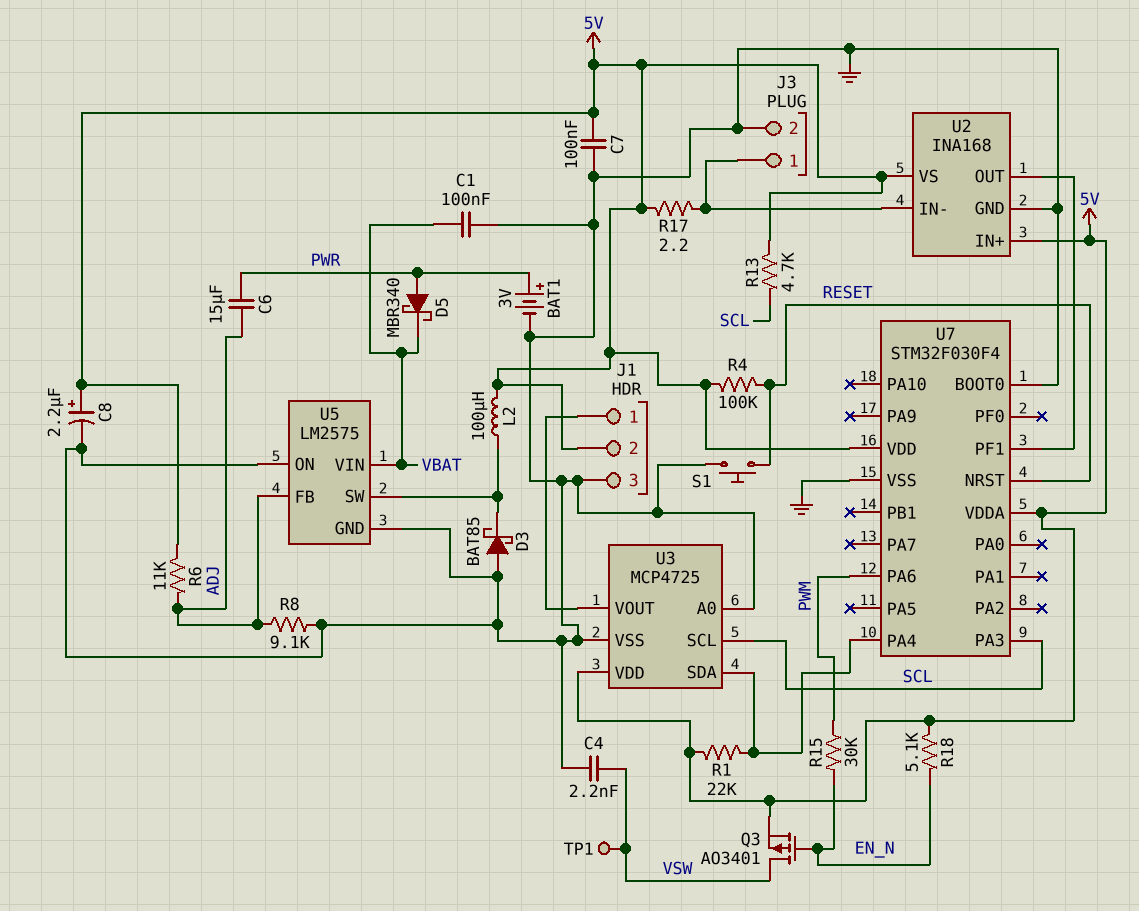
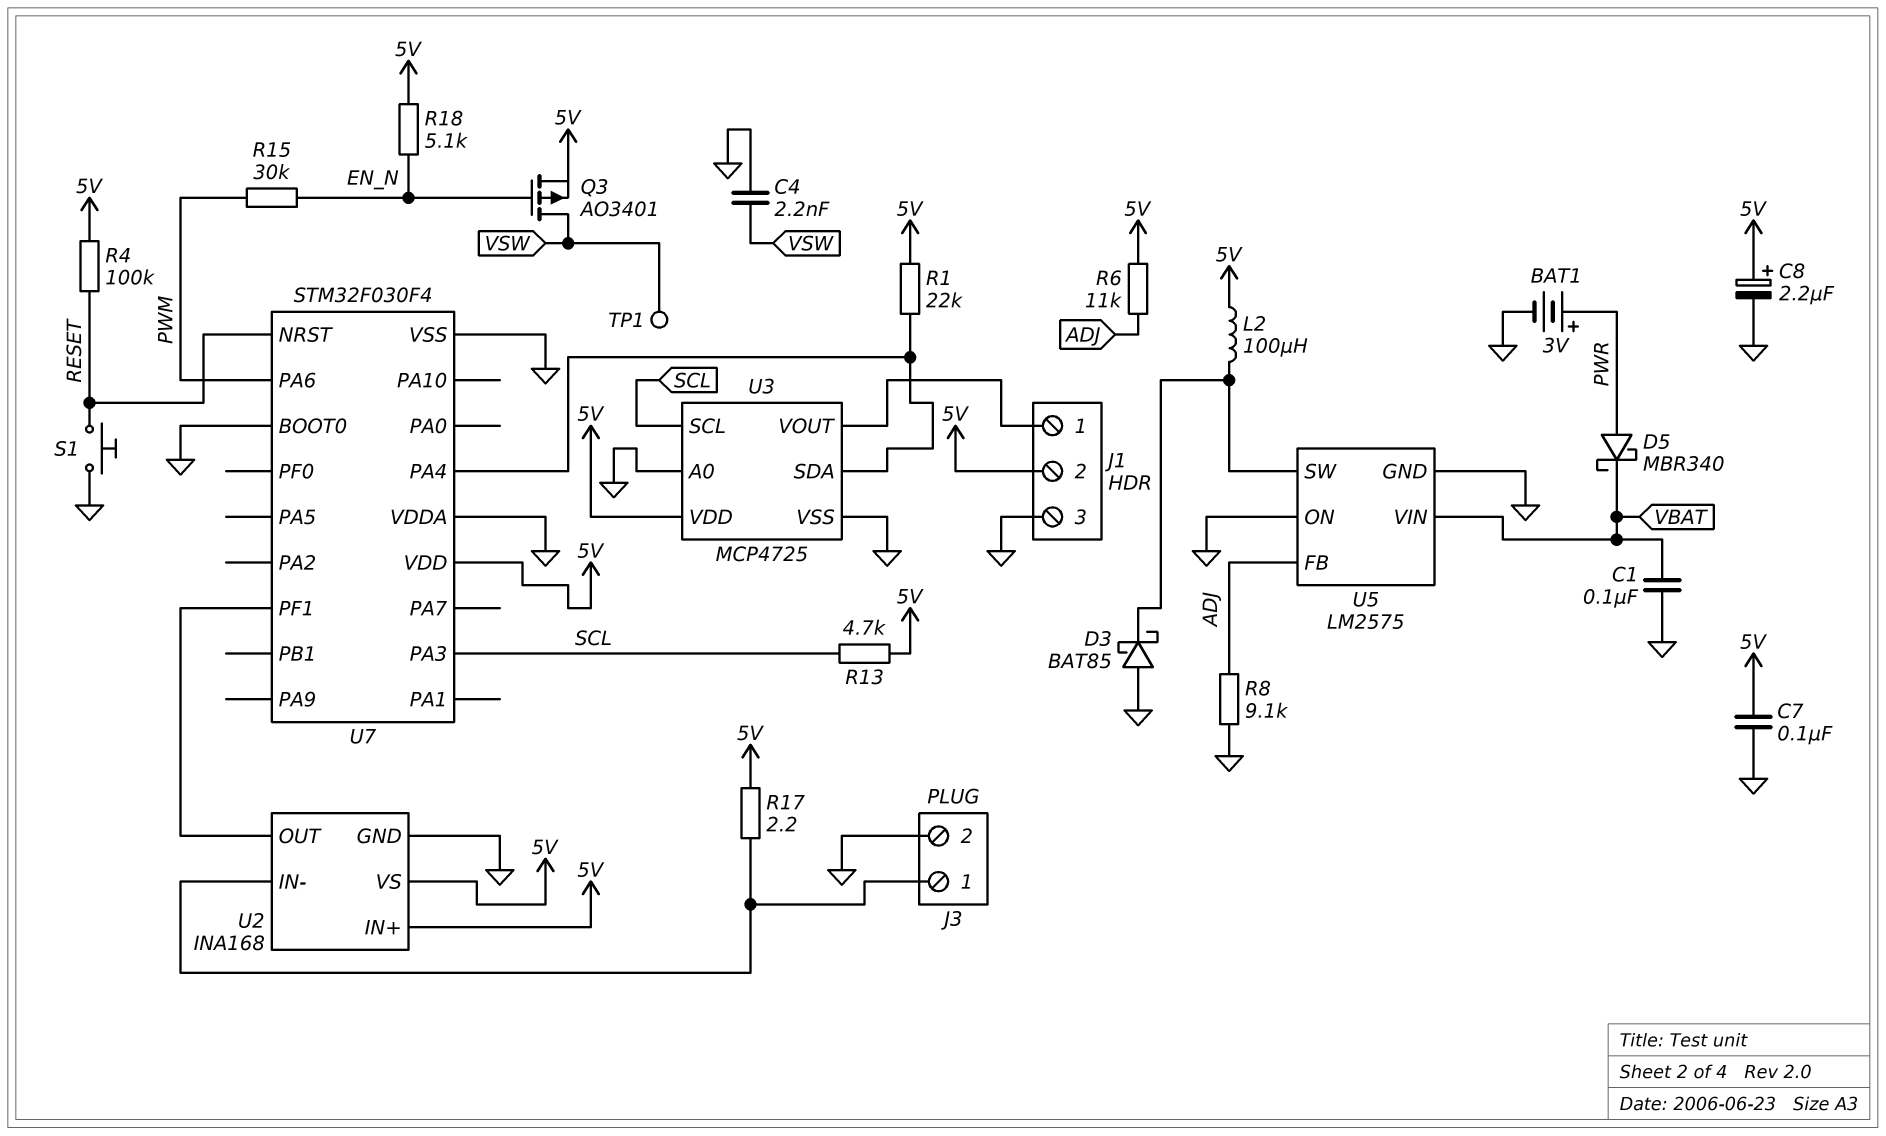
C6: 15uF (ADJ, PWR) -> none
U7 pin VDDA: 5V -> GND

